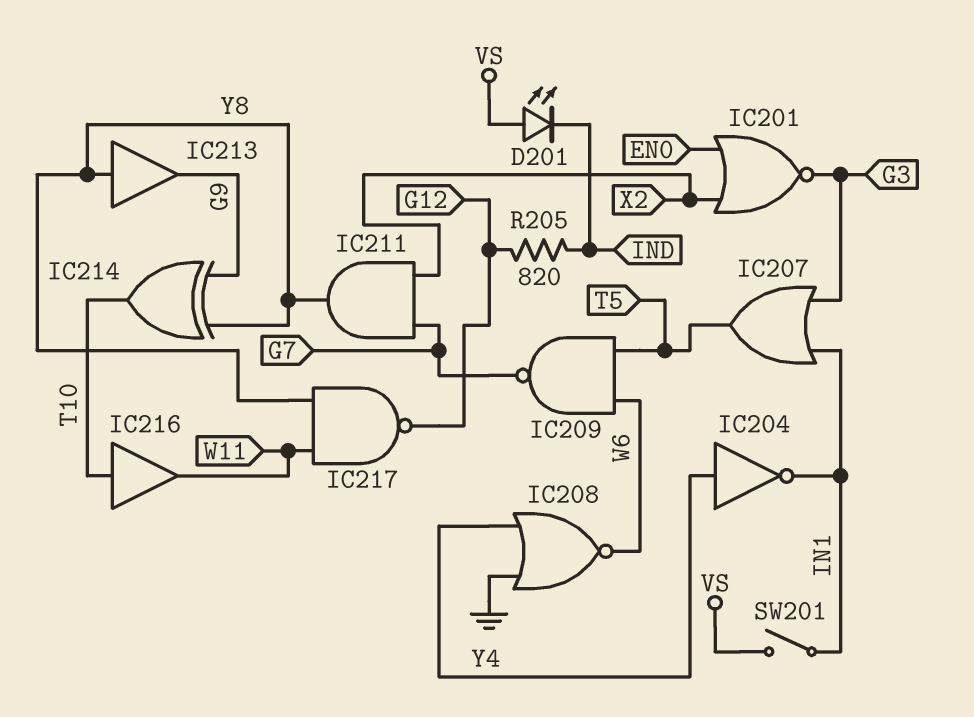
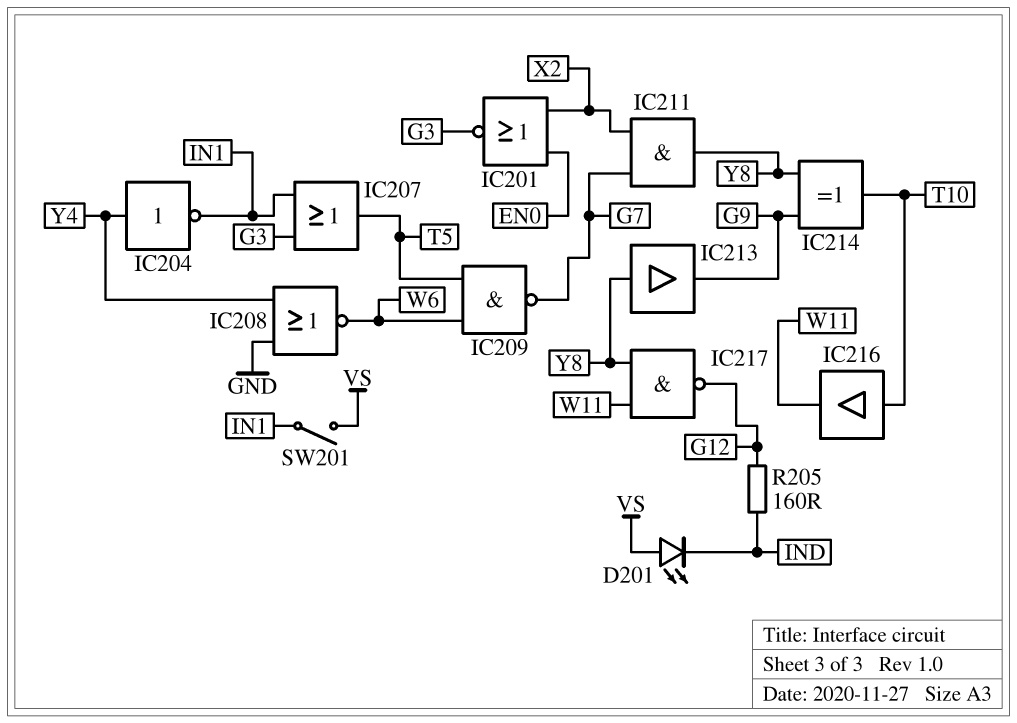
R205: 820 (G12, IND) -> 160 (G12, IND)

